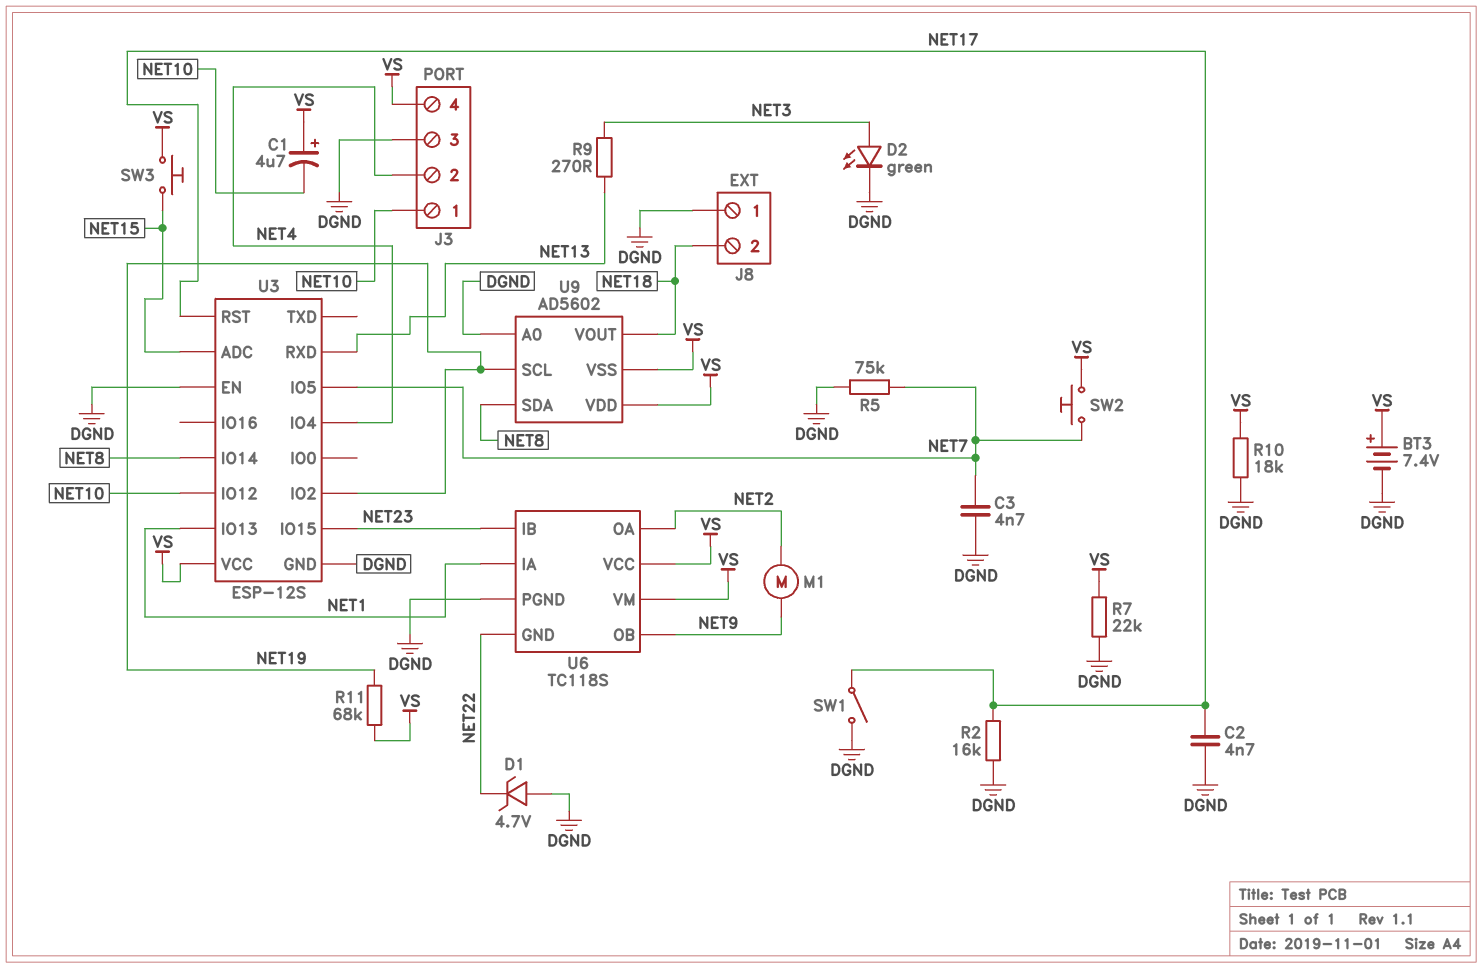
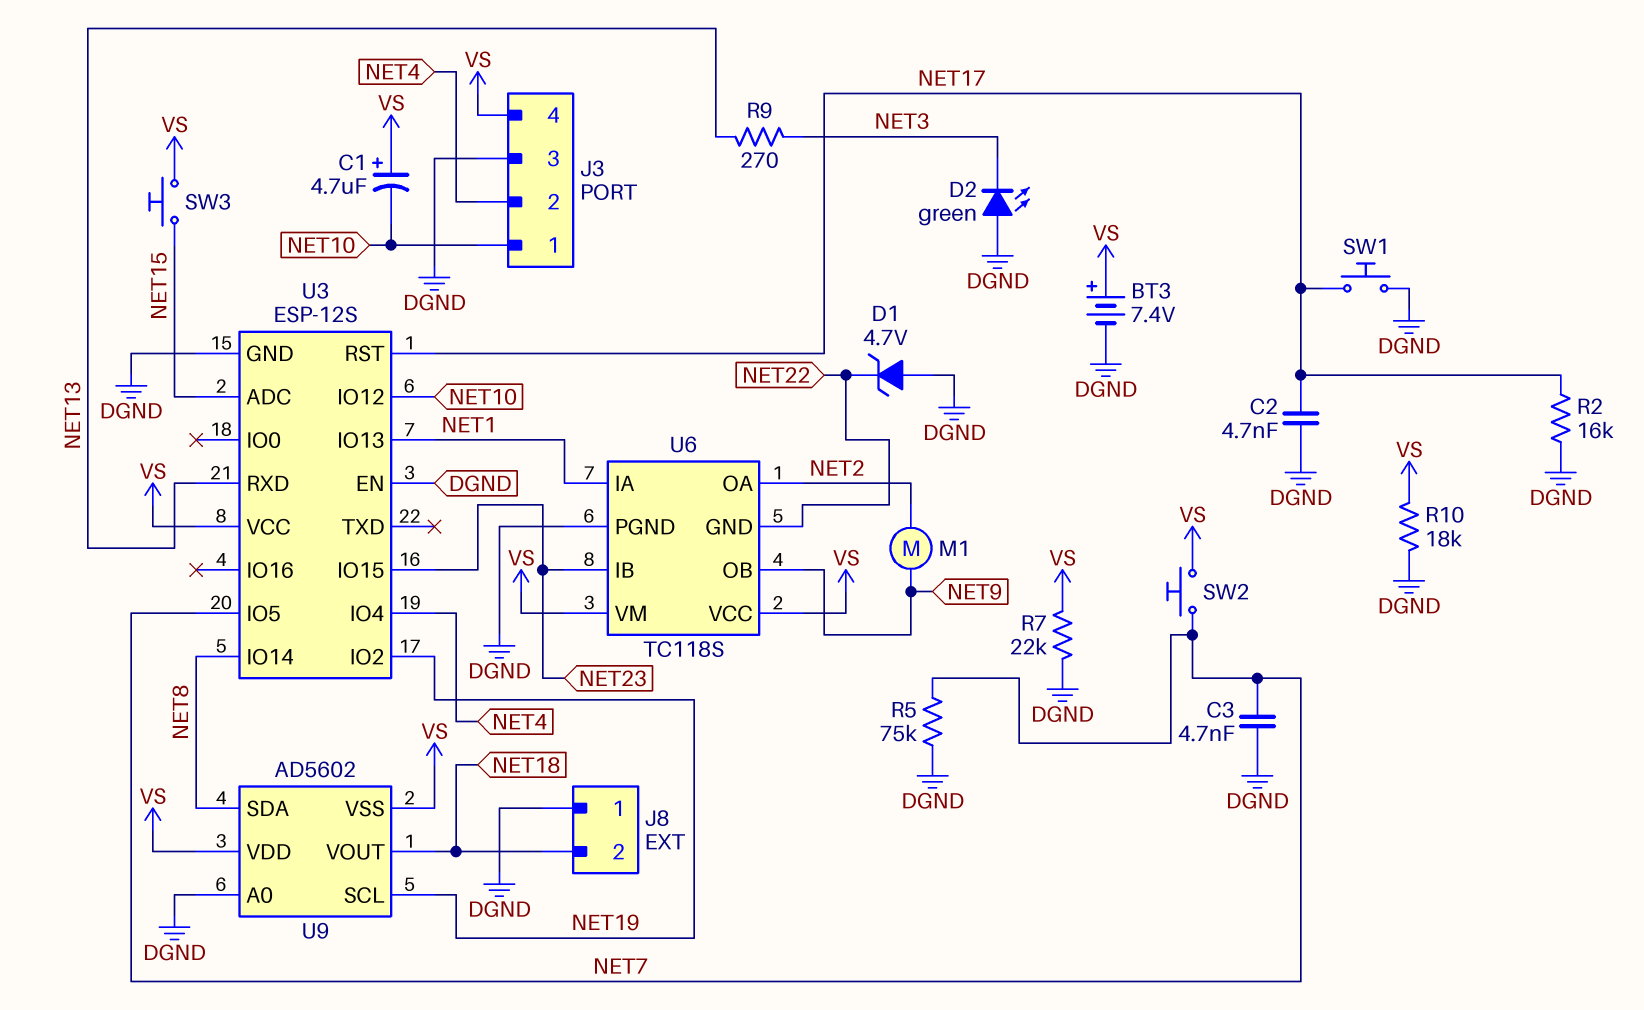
D2: LED green (A NET3, K DGND) -> LED green (A DGND, K NET3)
R11: 68k (NET19, VS) -> none
SW1: switch (DGND, NET17) -> button (DGND, NET17)

